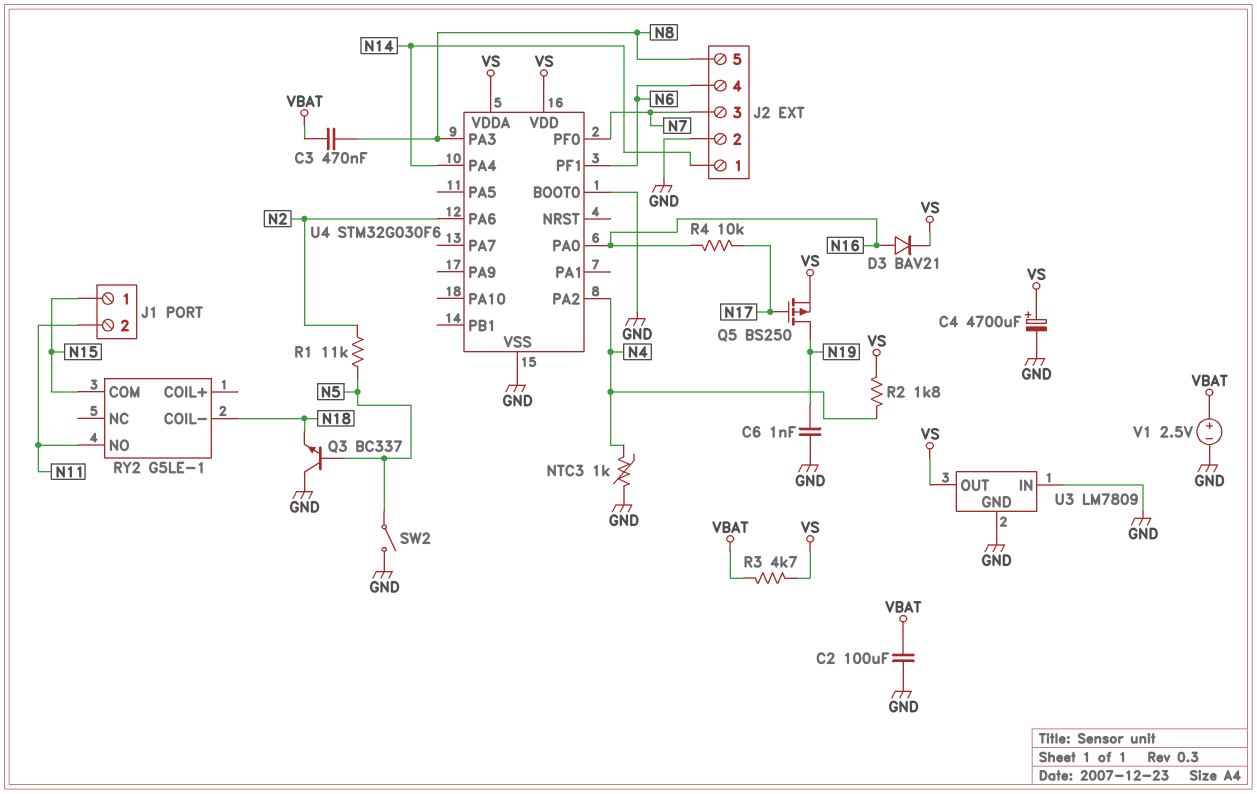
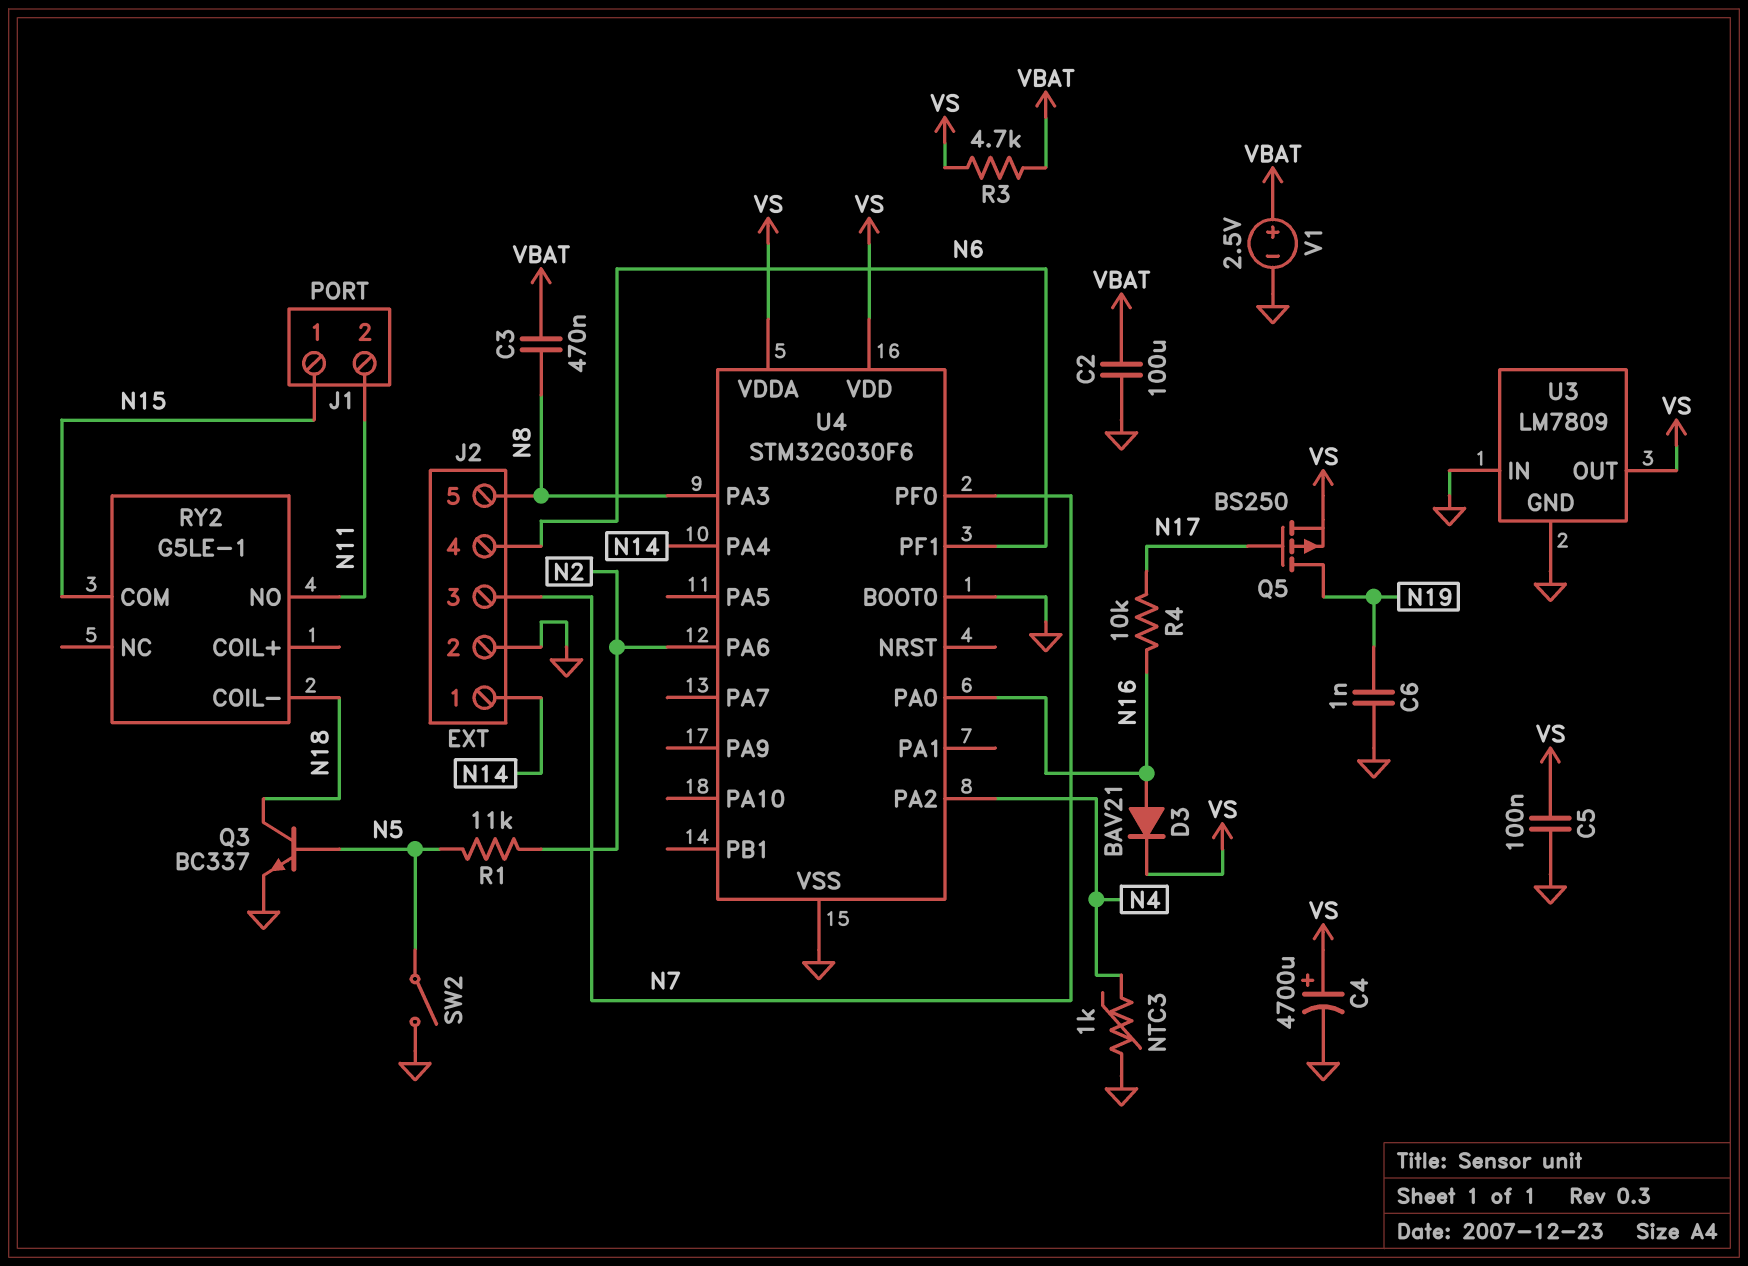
C5: none -> 100nF (GND, VS)
Q3: NPN BC337 (B N5, C GND, E N18) -> NPN BC337 (B N5, C N18, E GND)
R2: 1.8k (N4, VS) -> none

